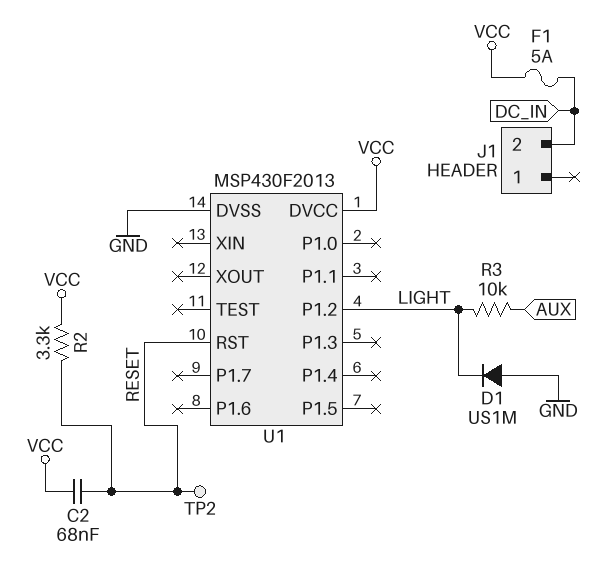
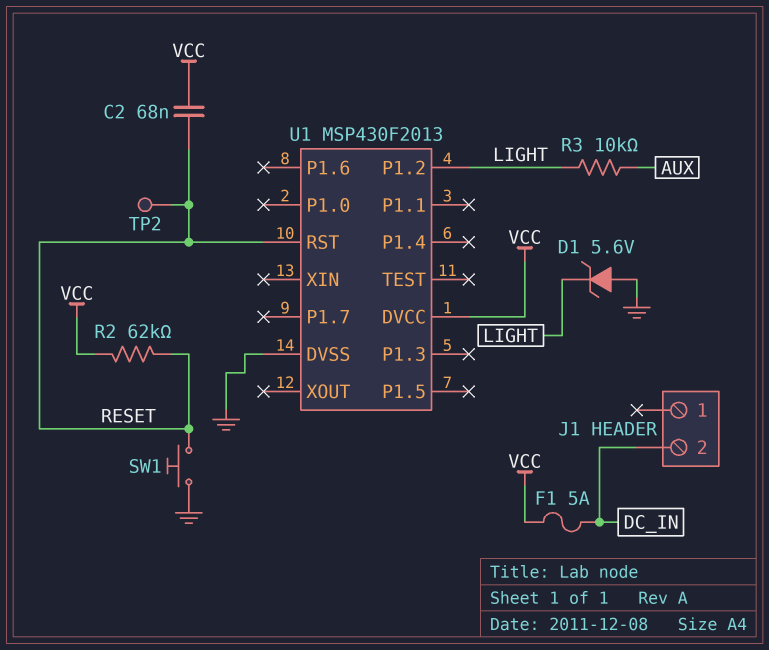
D1: diode US1M (A GND, K LIGHT) -> zener 5.6V (A GND, K LIGHT)
R2: 3.3k (RESET, VCC) -> 62k (RESET, VCC)
SW1: none -> button (GND, RESET)

